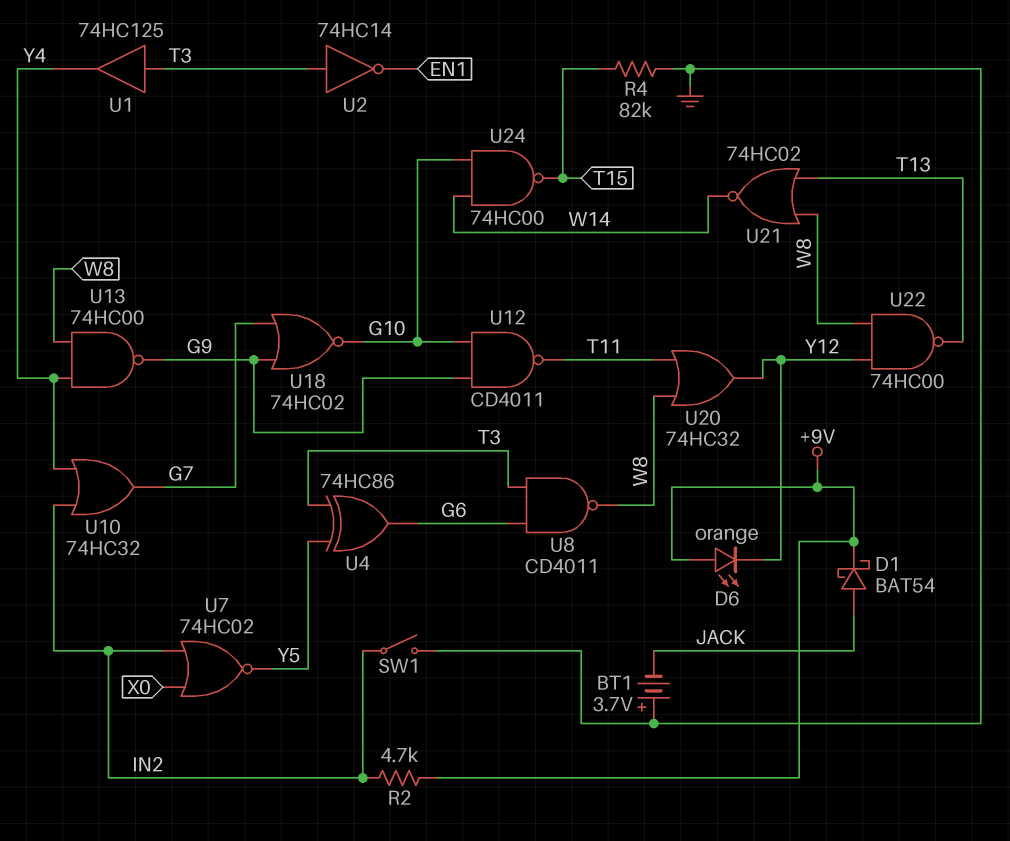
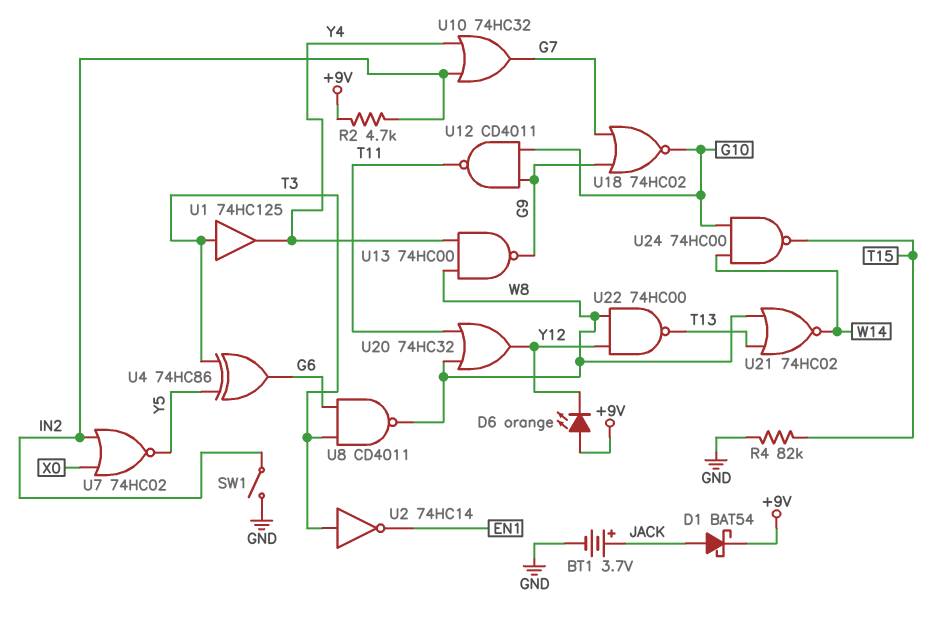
BT1: 3.7V (plus GND, minus JACK) -> 3.7V (plus JACK, minus GND)

